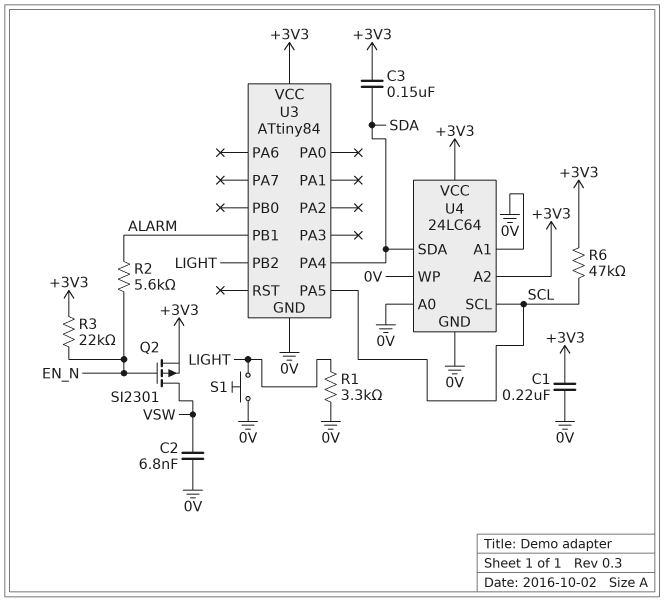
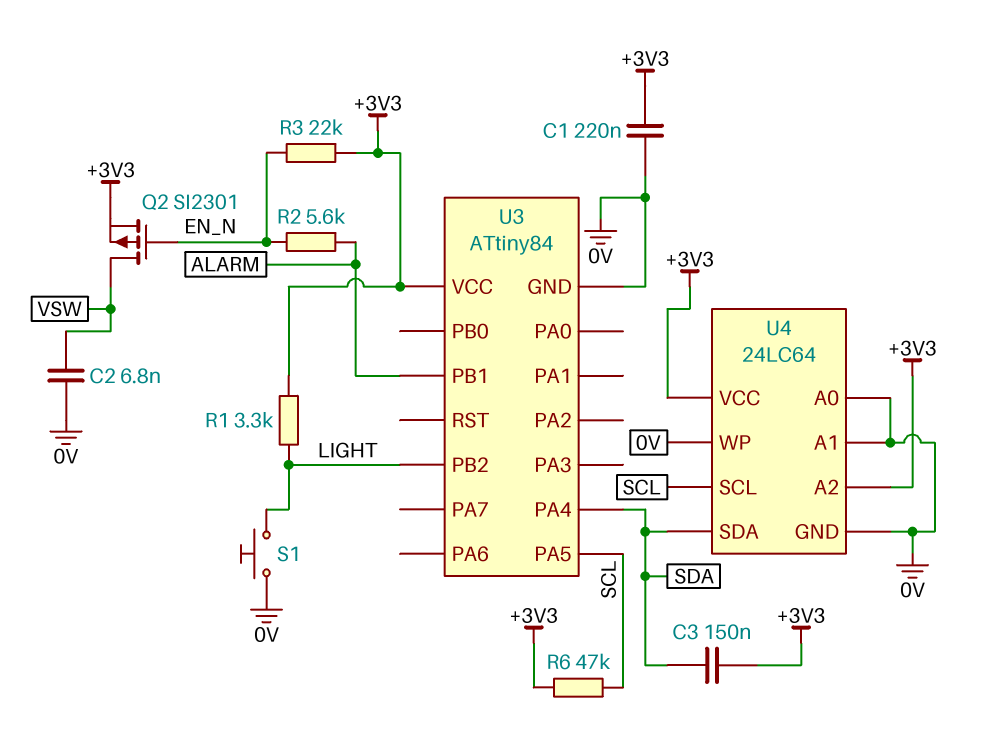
R1: 3.3k (0V, LIGHT) -> 3.3k (+3V3, LIGHT)

